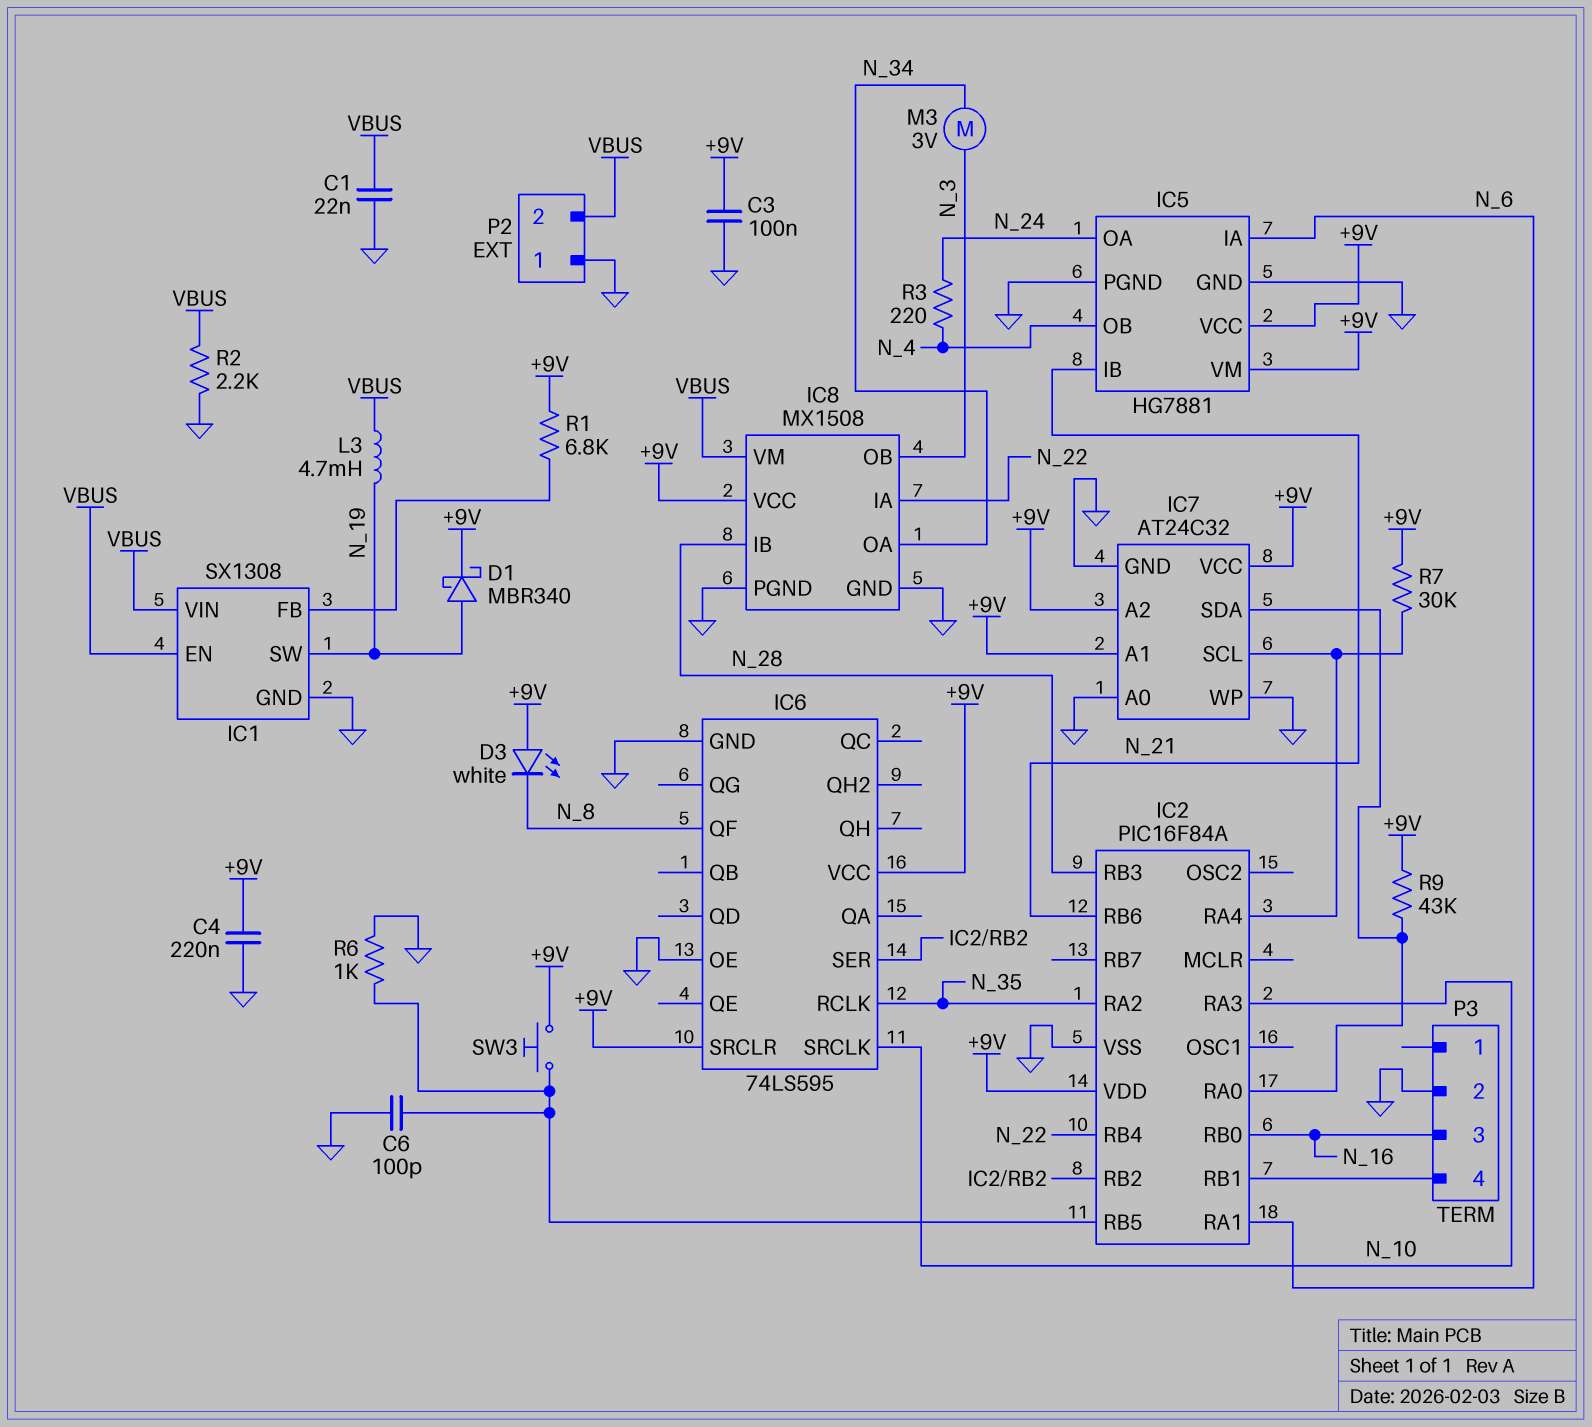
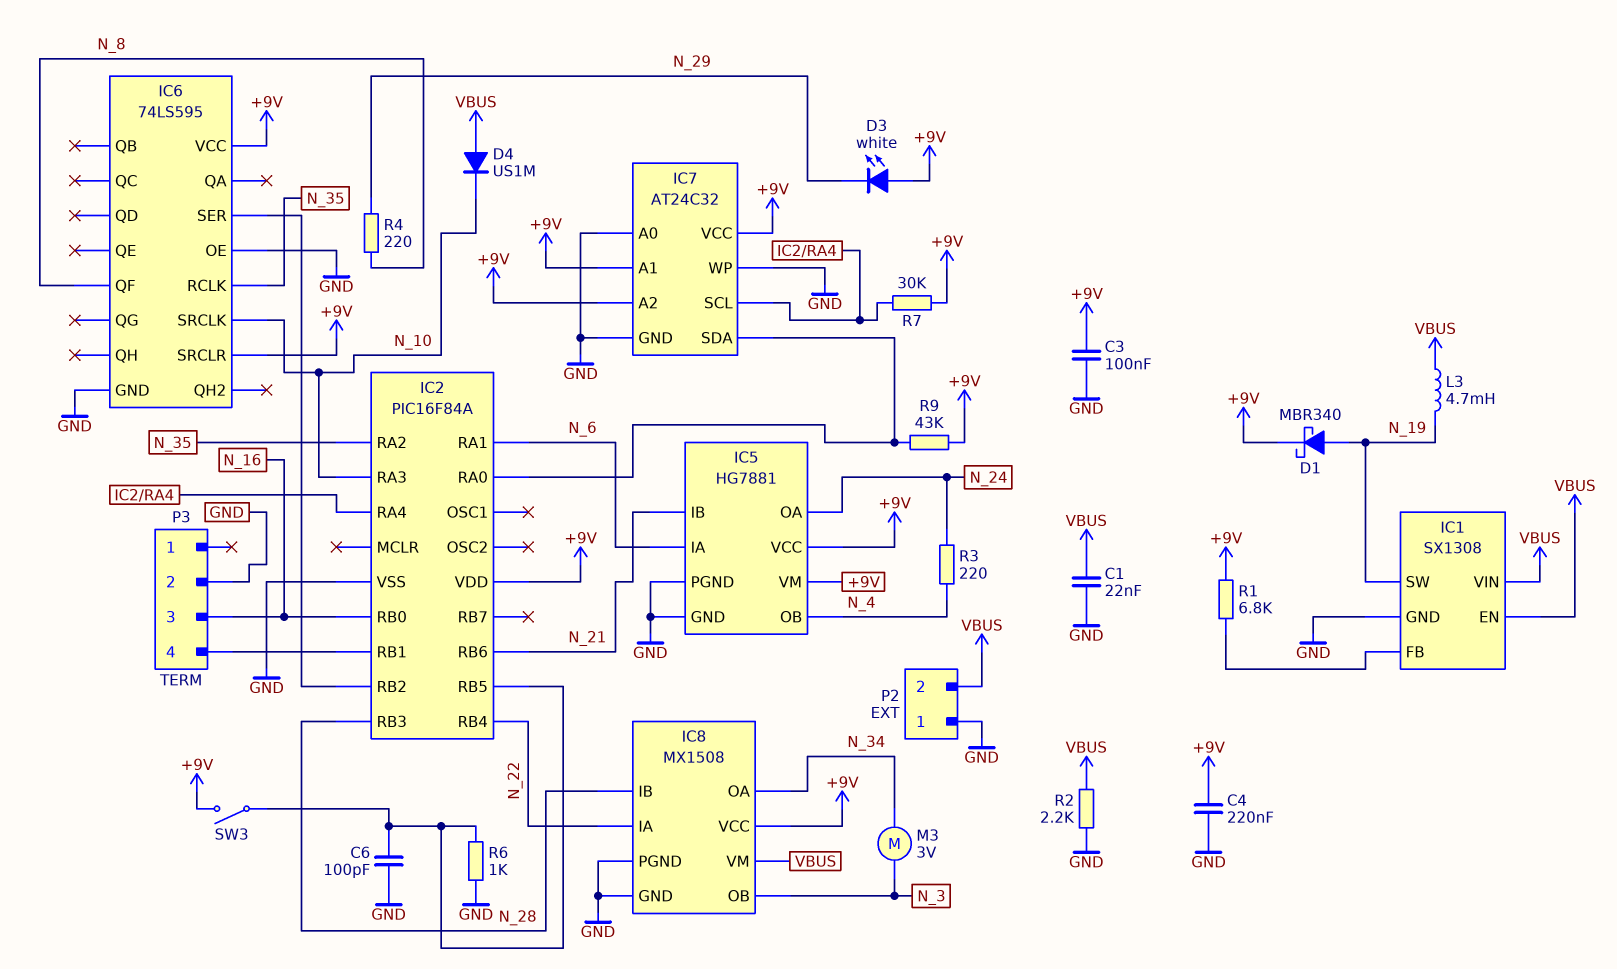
D3: LED white (A +9V, K N_8) -> LED white (A +9V, K N_29)
D4: none -> diode US1M (A VBUS, K N_10)
R4: none -> 220 (N_8, N_29)
SW3: button (+9V, IC2/RB5) -> switch (+9V, IC2/RB5)

